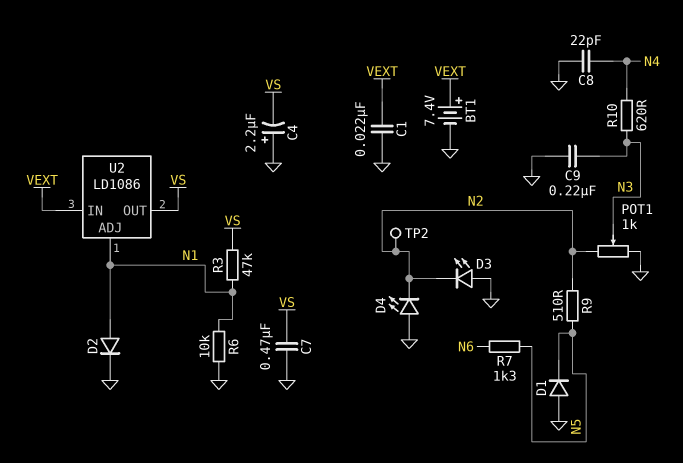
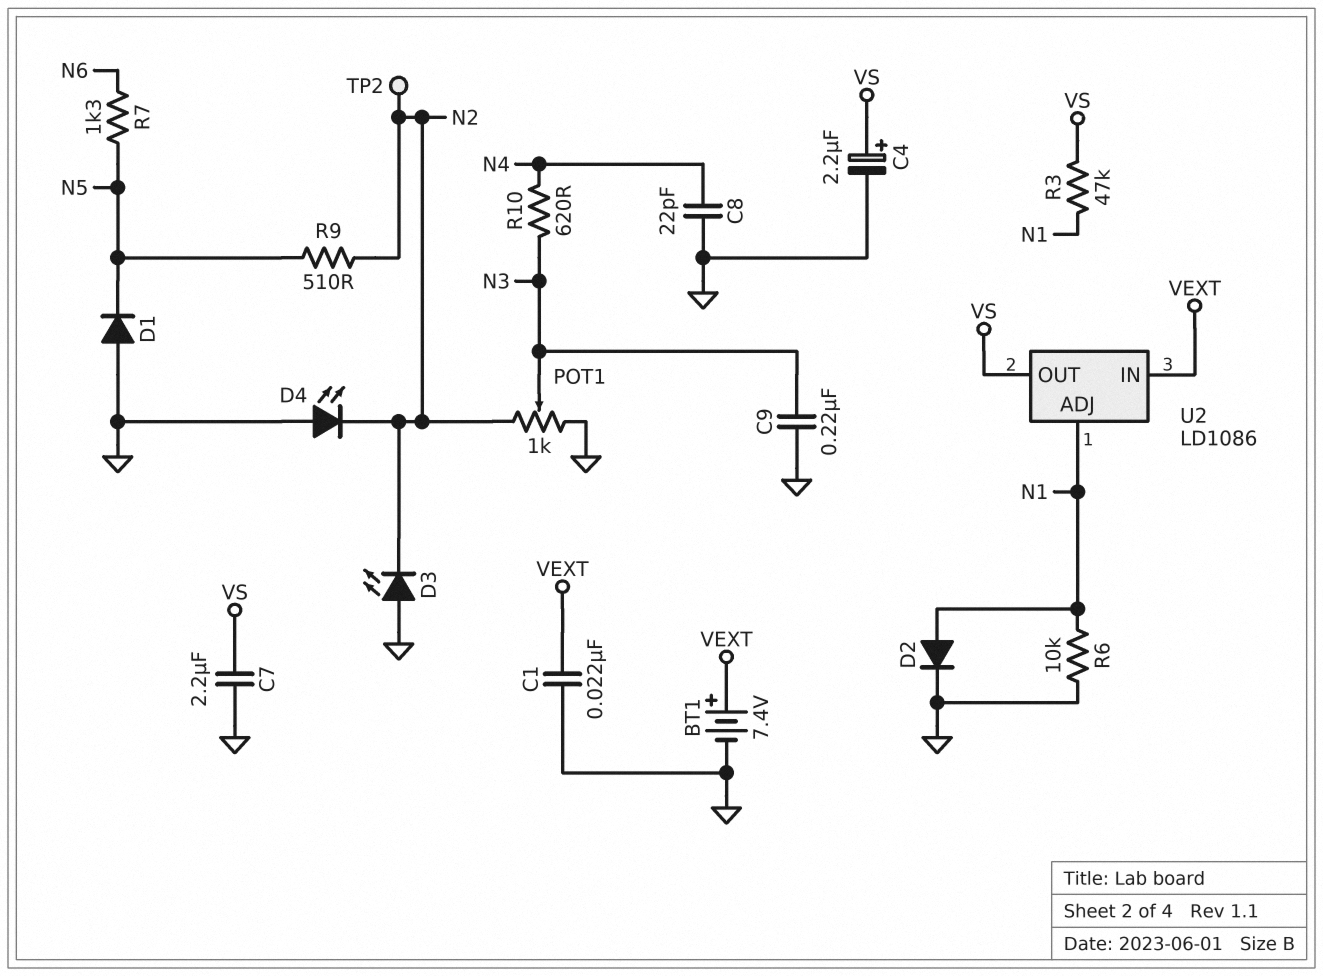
C4: 2.2uF (plus GND, minus VS) -> 2.2uF (plus VS, minus GND)
C7: 470nF (GND, VS) -> 2.2uF (GND, VS)

